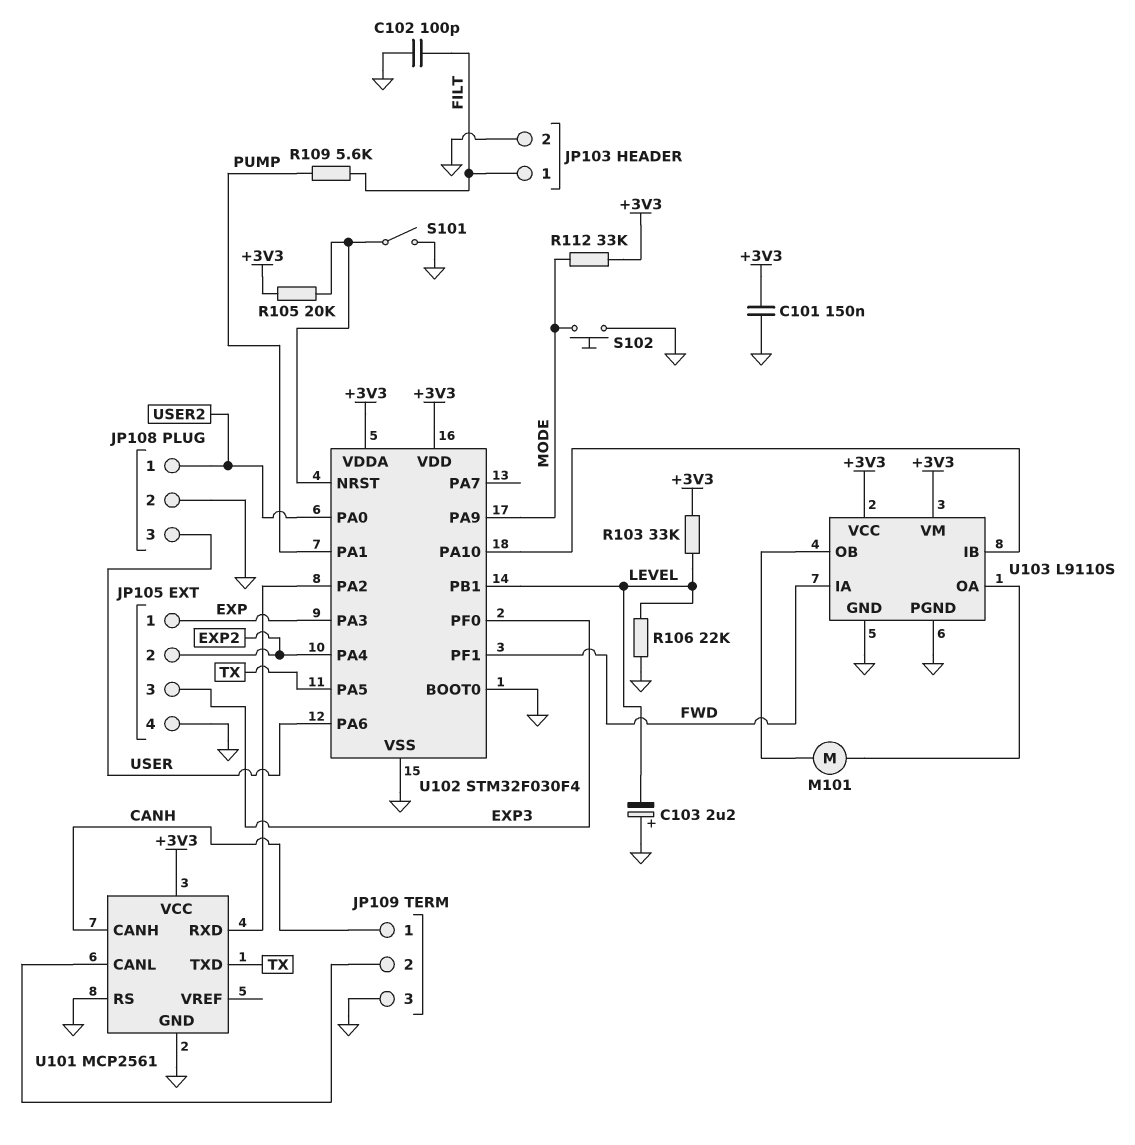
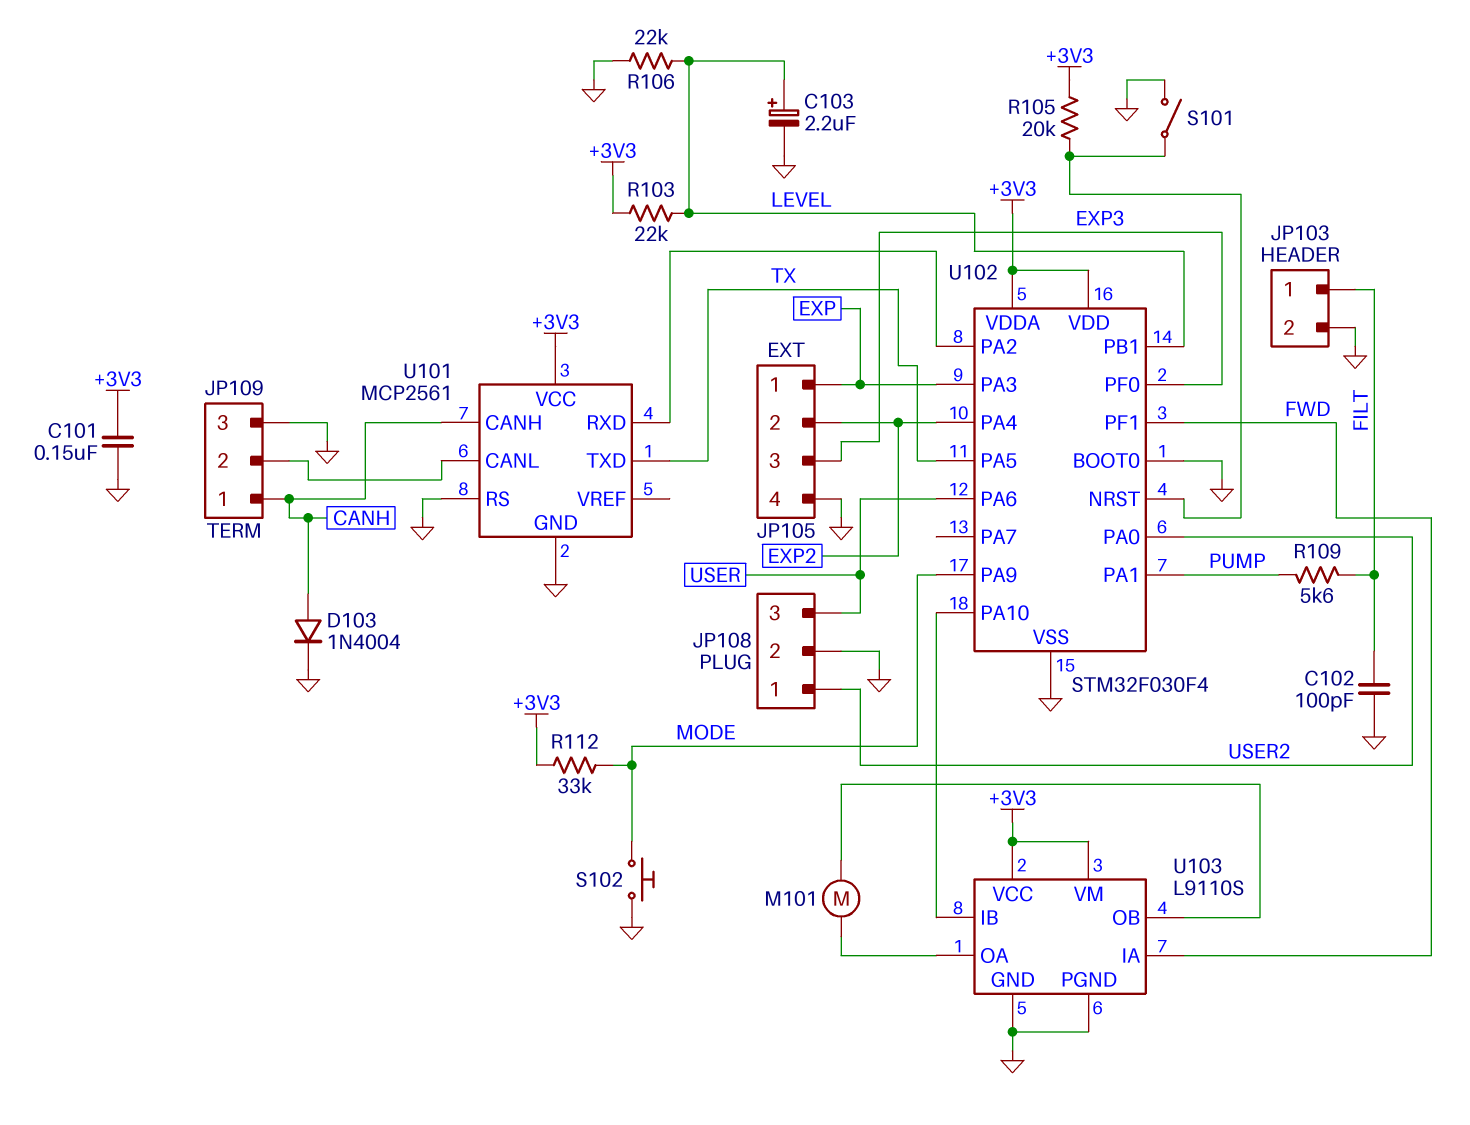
C103: 2.2uF (plus GND, minus LEVEL) -> 2.2uF (plus LEVEL, minus GND)
D103: none -> diode 1N4004 (A CANH, K GND)
R103: 33k (+3V3, LEVEL) -> 22k (+3V3, LEVEL)

